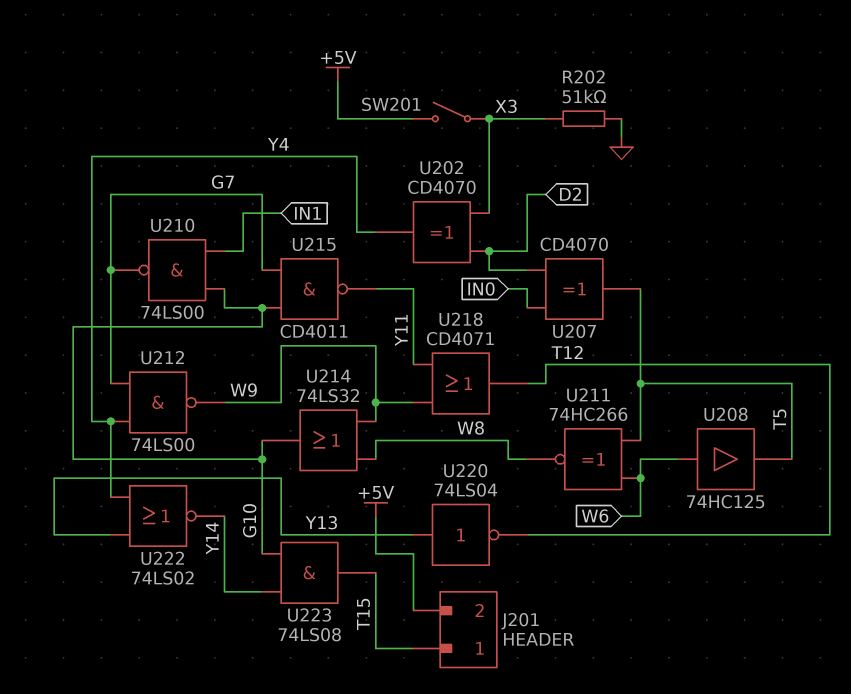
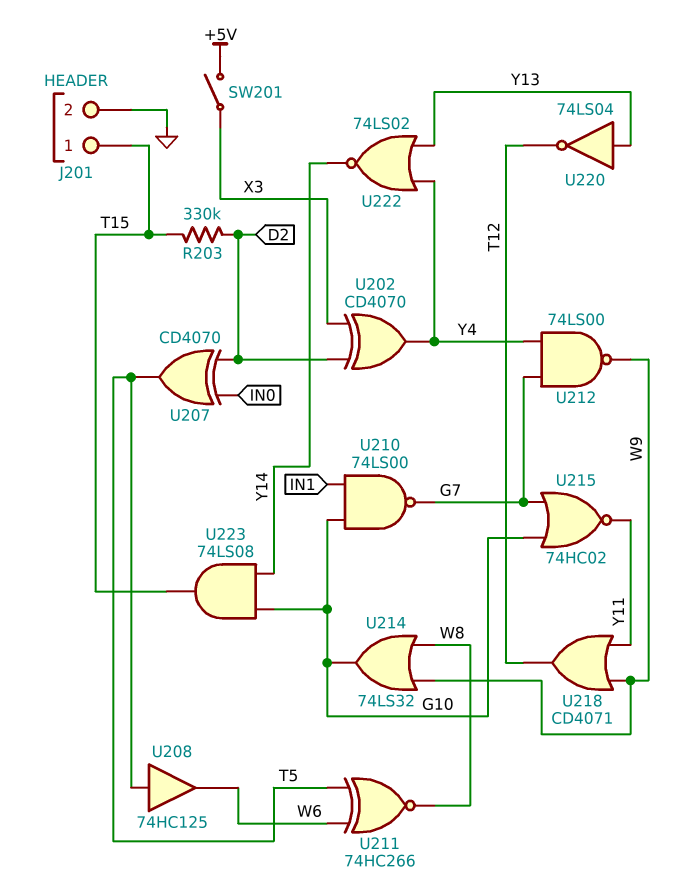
J201 pin 2: +5V -> GND
R202: 51k (GND, X3) -> none
R203: none -> 330k (D2, T15)
U208: buffer 74HC125 (in W6, out T5) -> buffer 74HC125 (in T5, out W6)
U215: NAND CD4011 (in G7, in G10, out Y11) -> NOR 74HC02 (in G7, in G10, out Y11)

